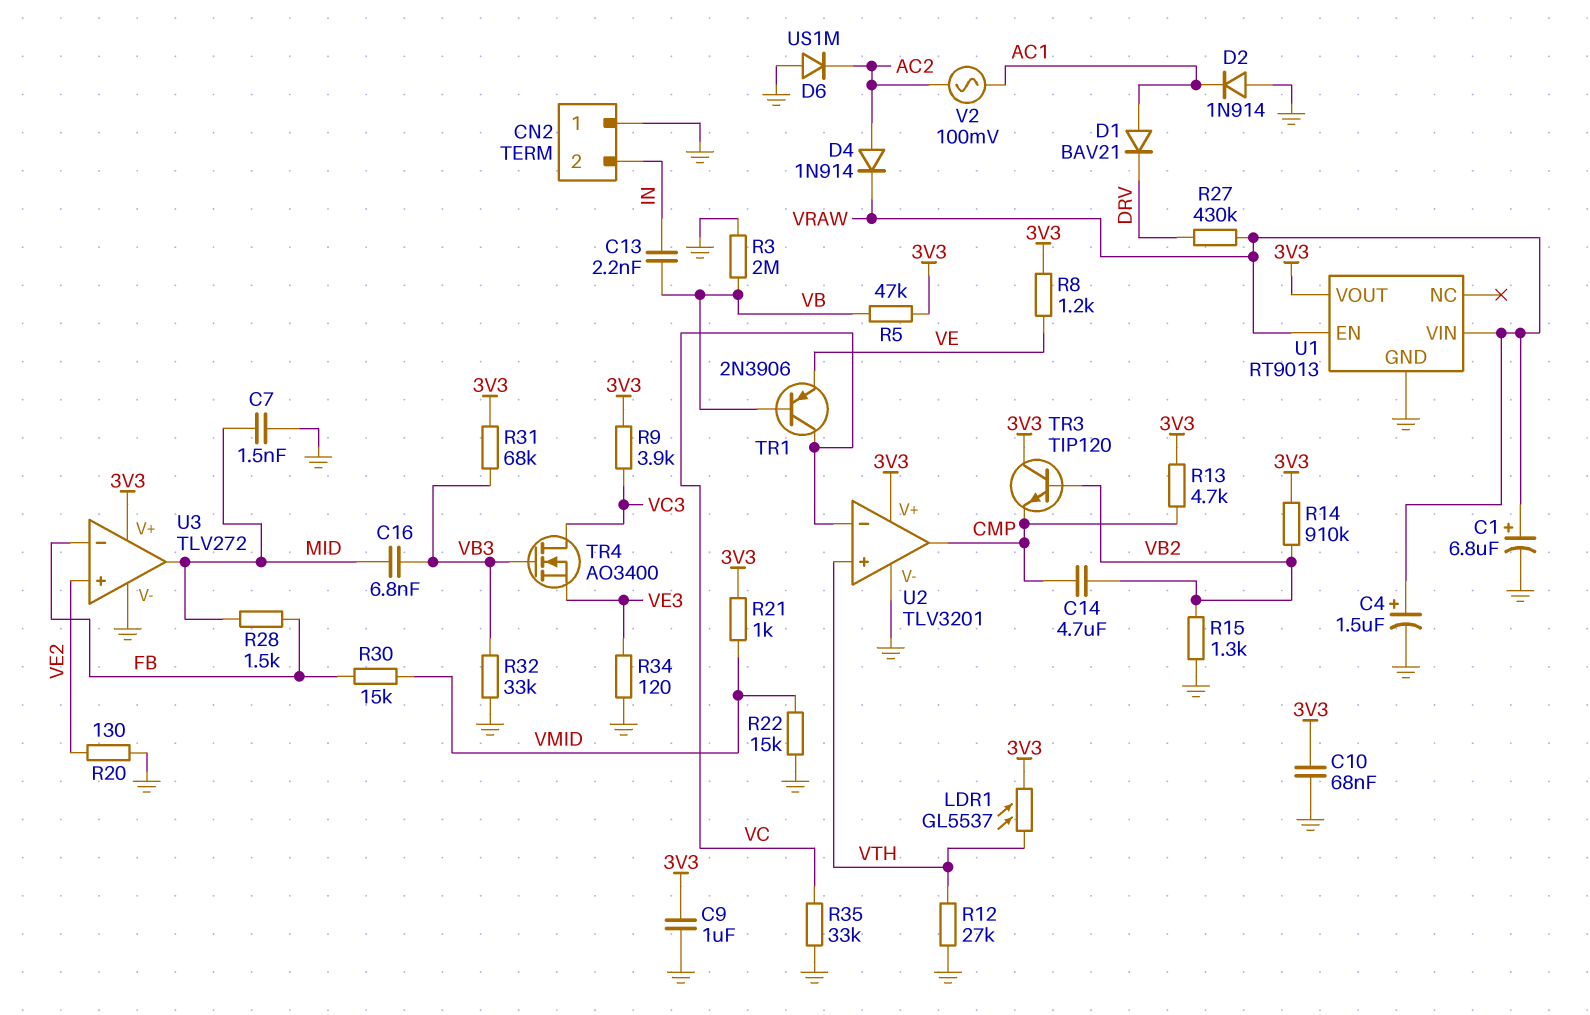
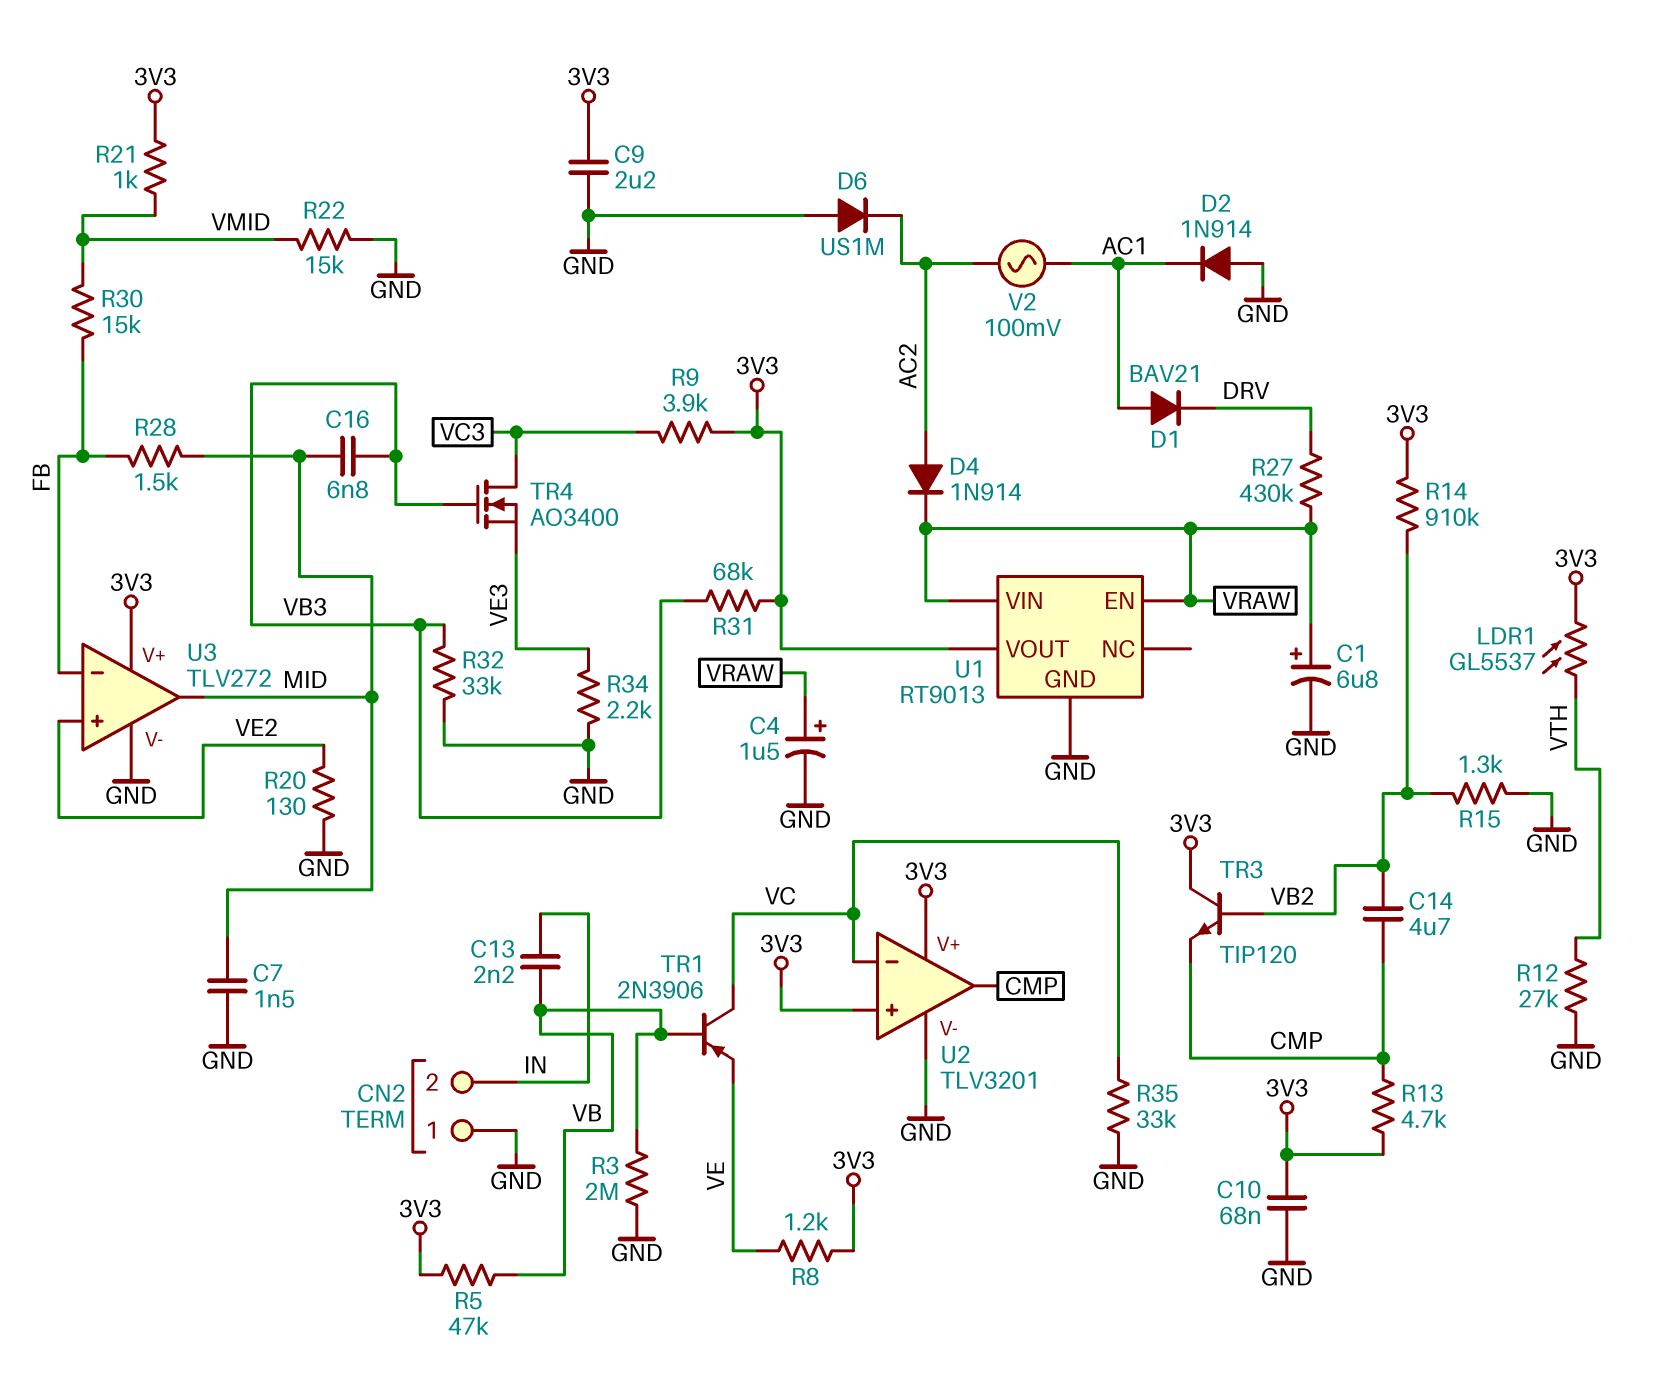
C9: 1uF (3V3, GND) -> 2.2uF (3V3, GND)
R34: 120 (GND, VE3) -> 2.2k (GND, VE3)
U2 pin in+: VTH -> 3V3

